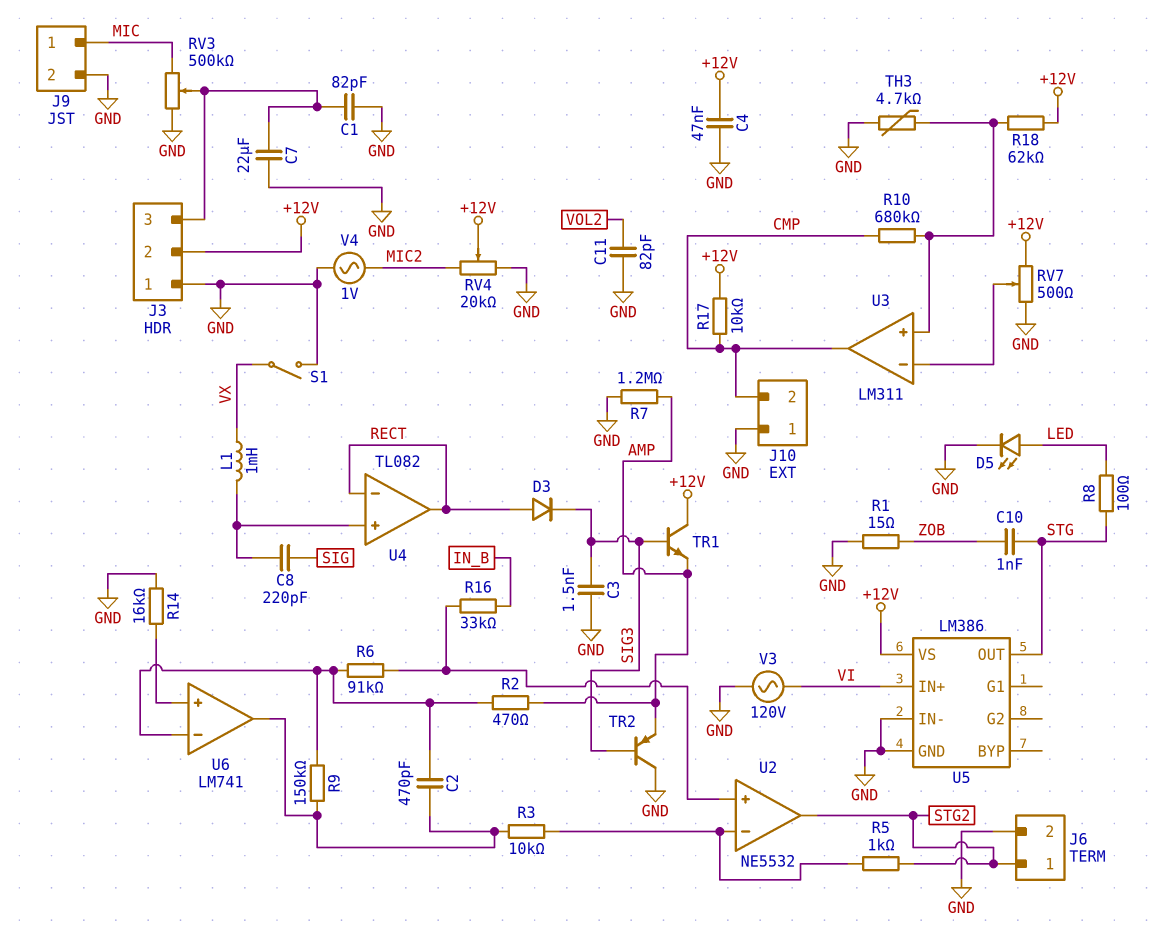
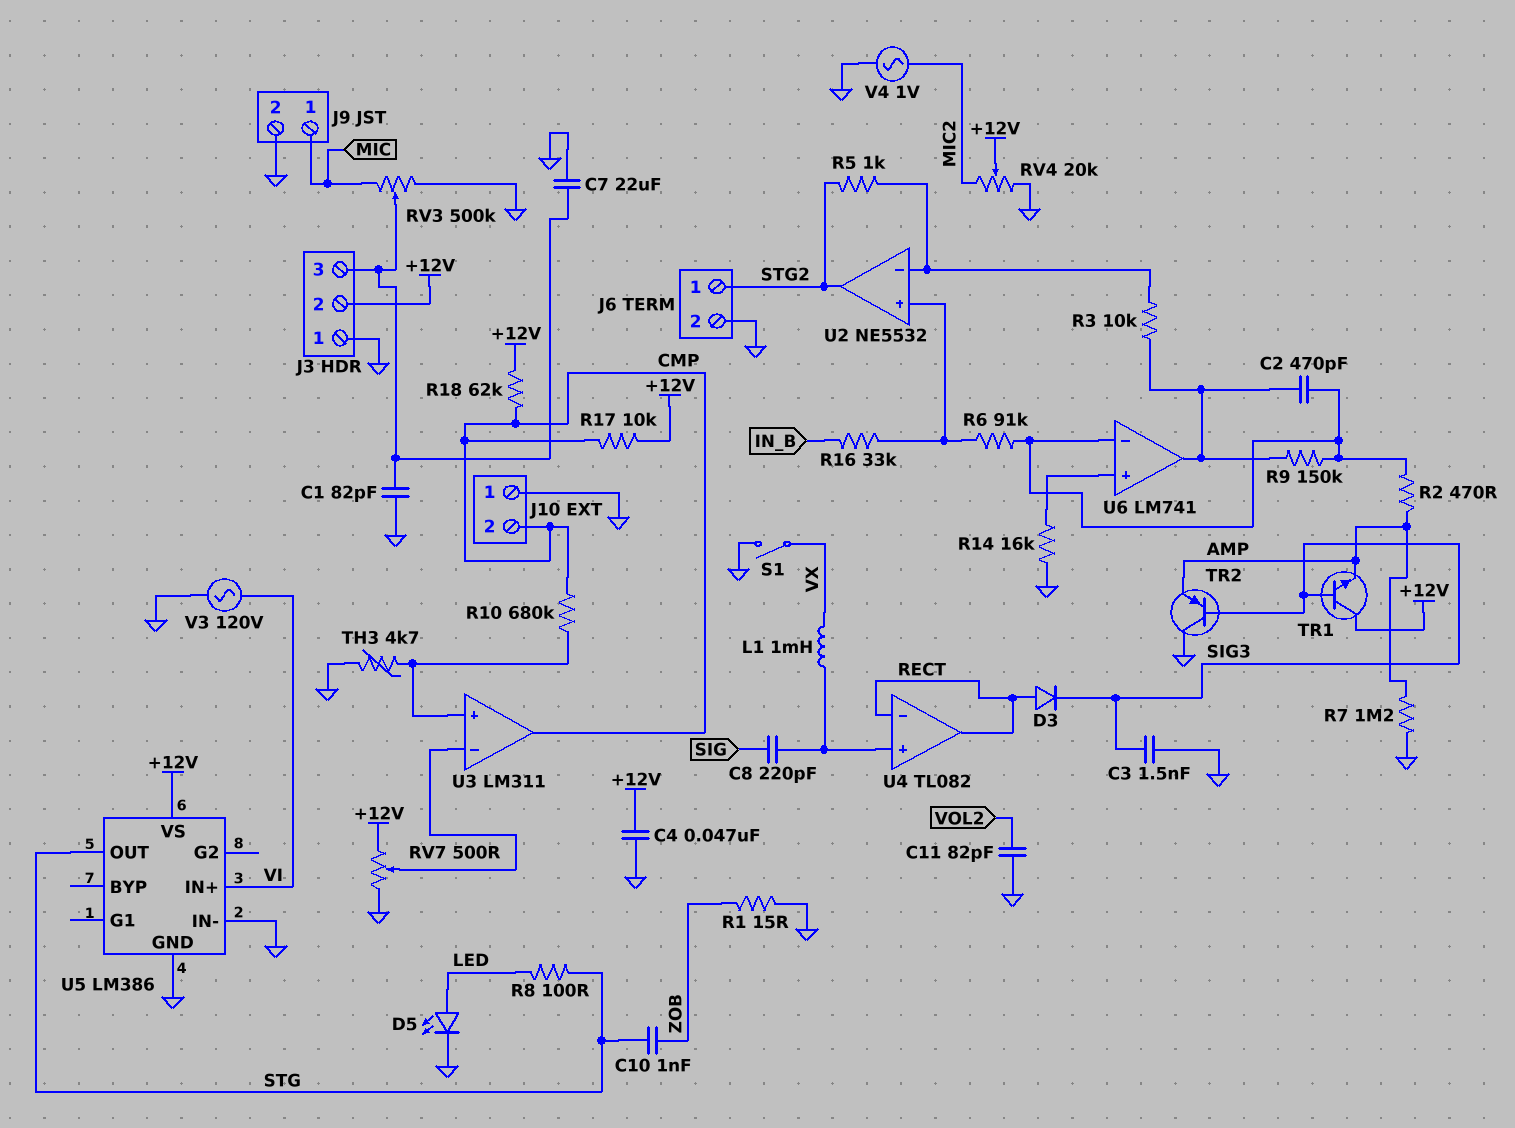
R18: 62k (+12V, U3/in+) -> 62k (+12V, CMP)

